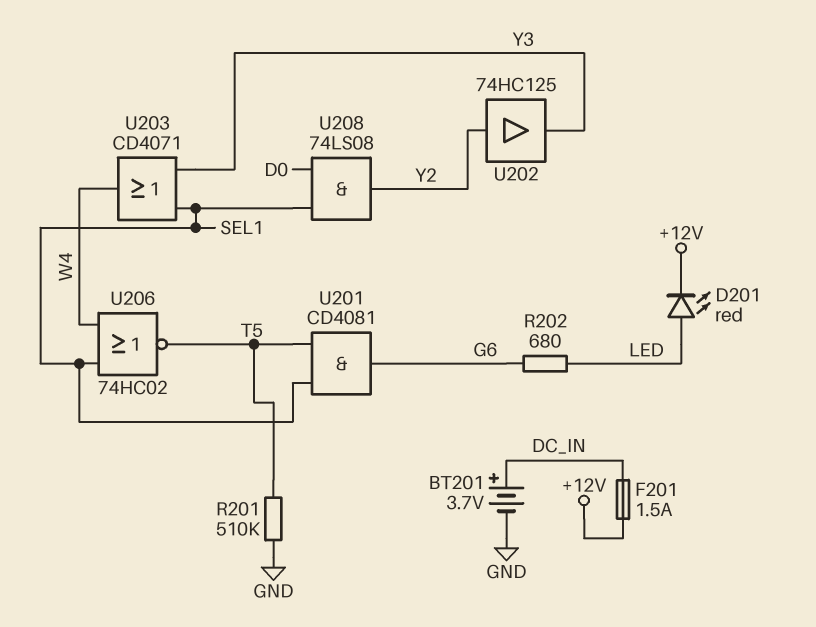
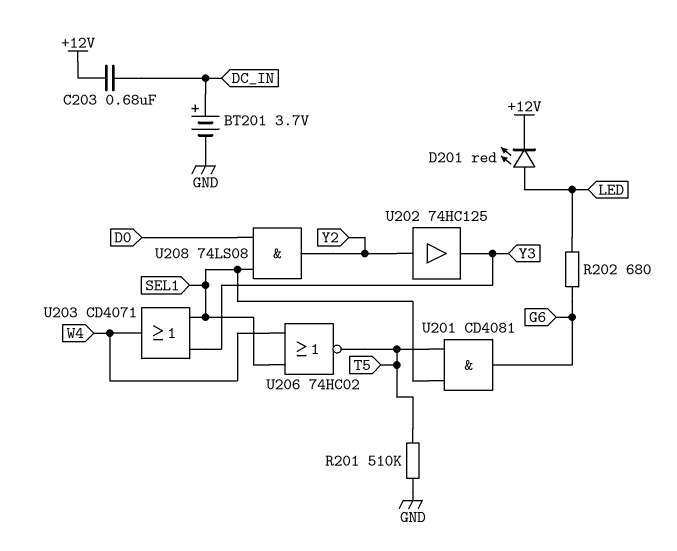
C203: none -> 680nF (+12V, DC_IN)
F201: 1.5A (+12V, DC_IN) -> none

